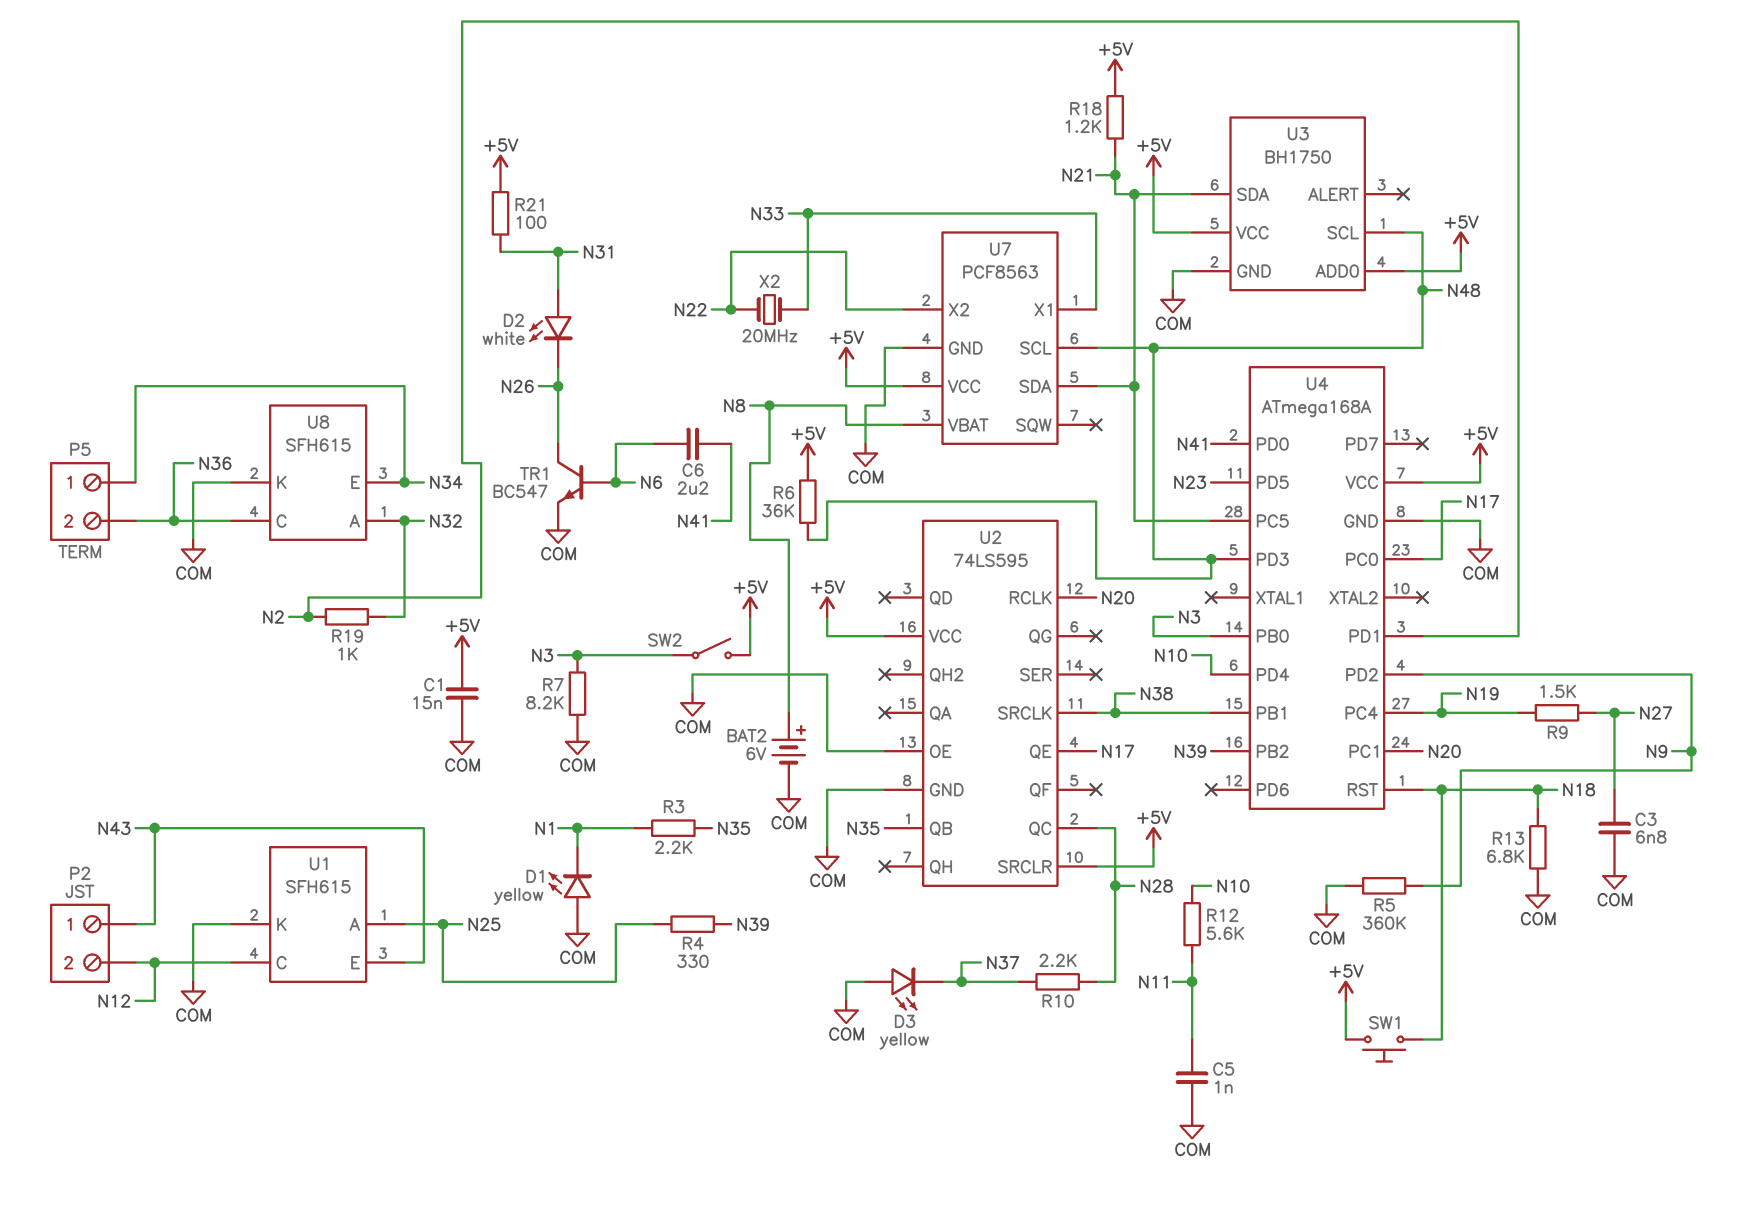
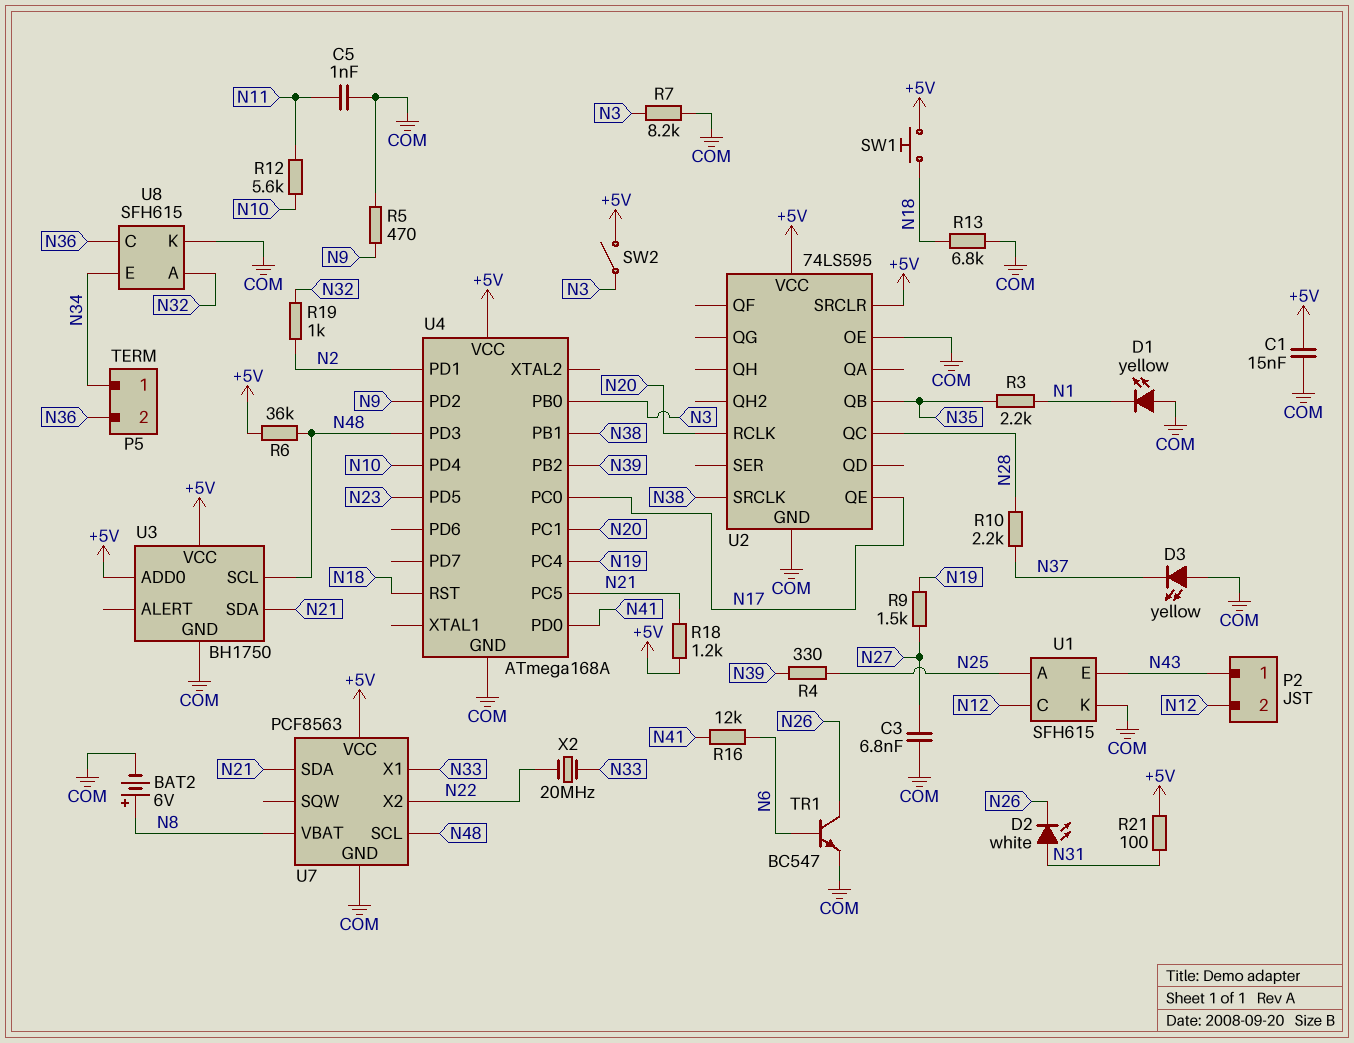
C6: 2.2uF (N6, N41) -> none
R5: 360k (COM, N9) -> 470 (COM, N9)
R16: none -> 12k (N6, N41)

